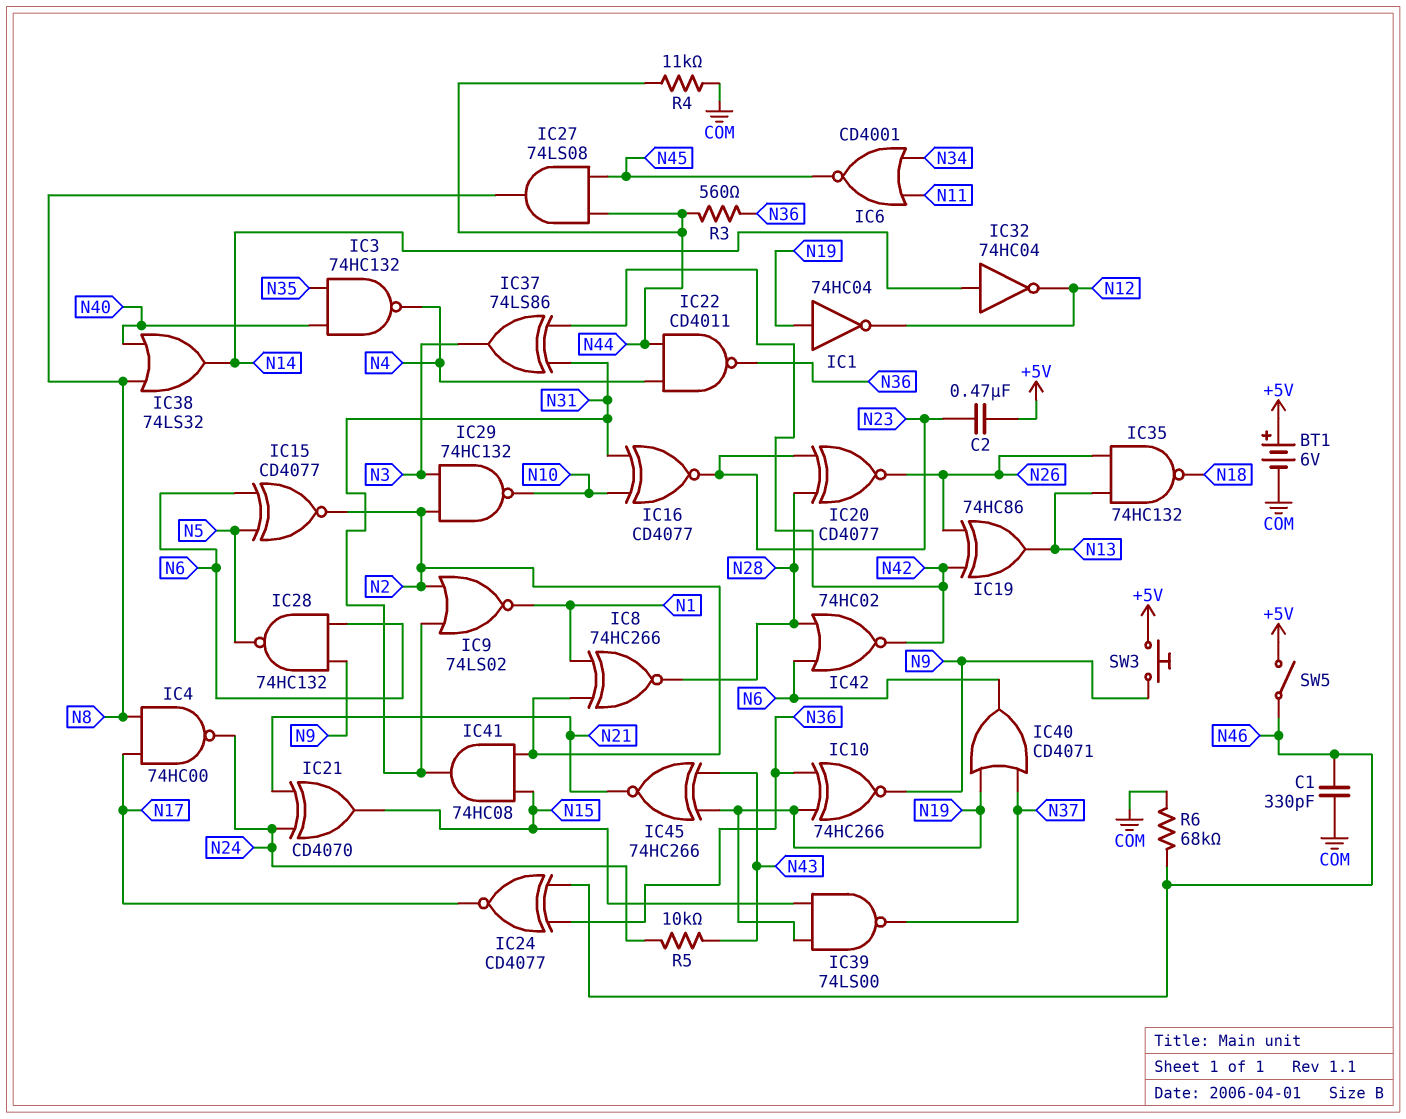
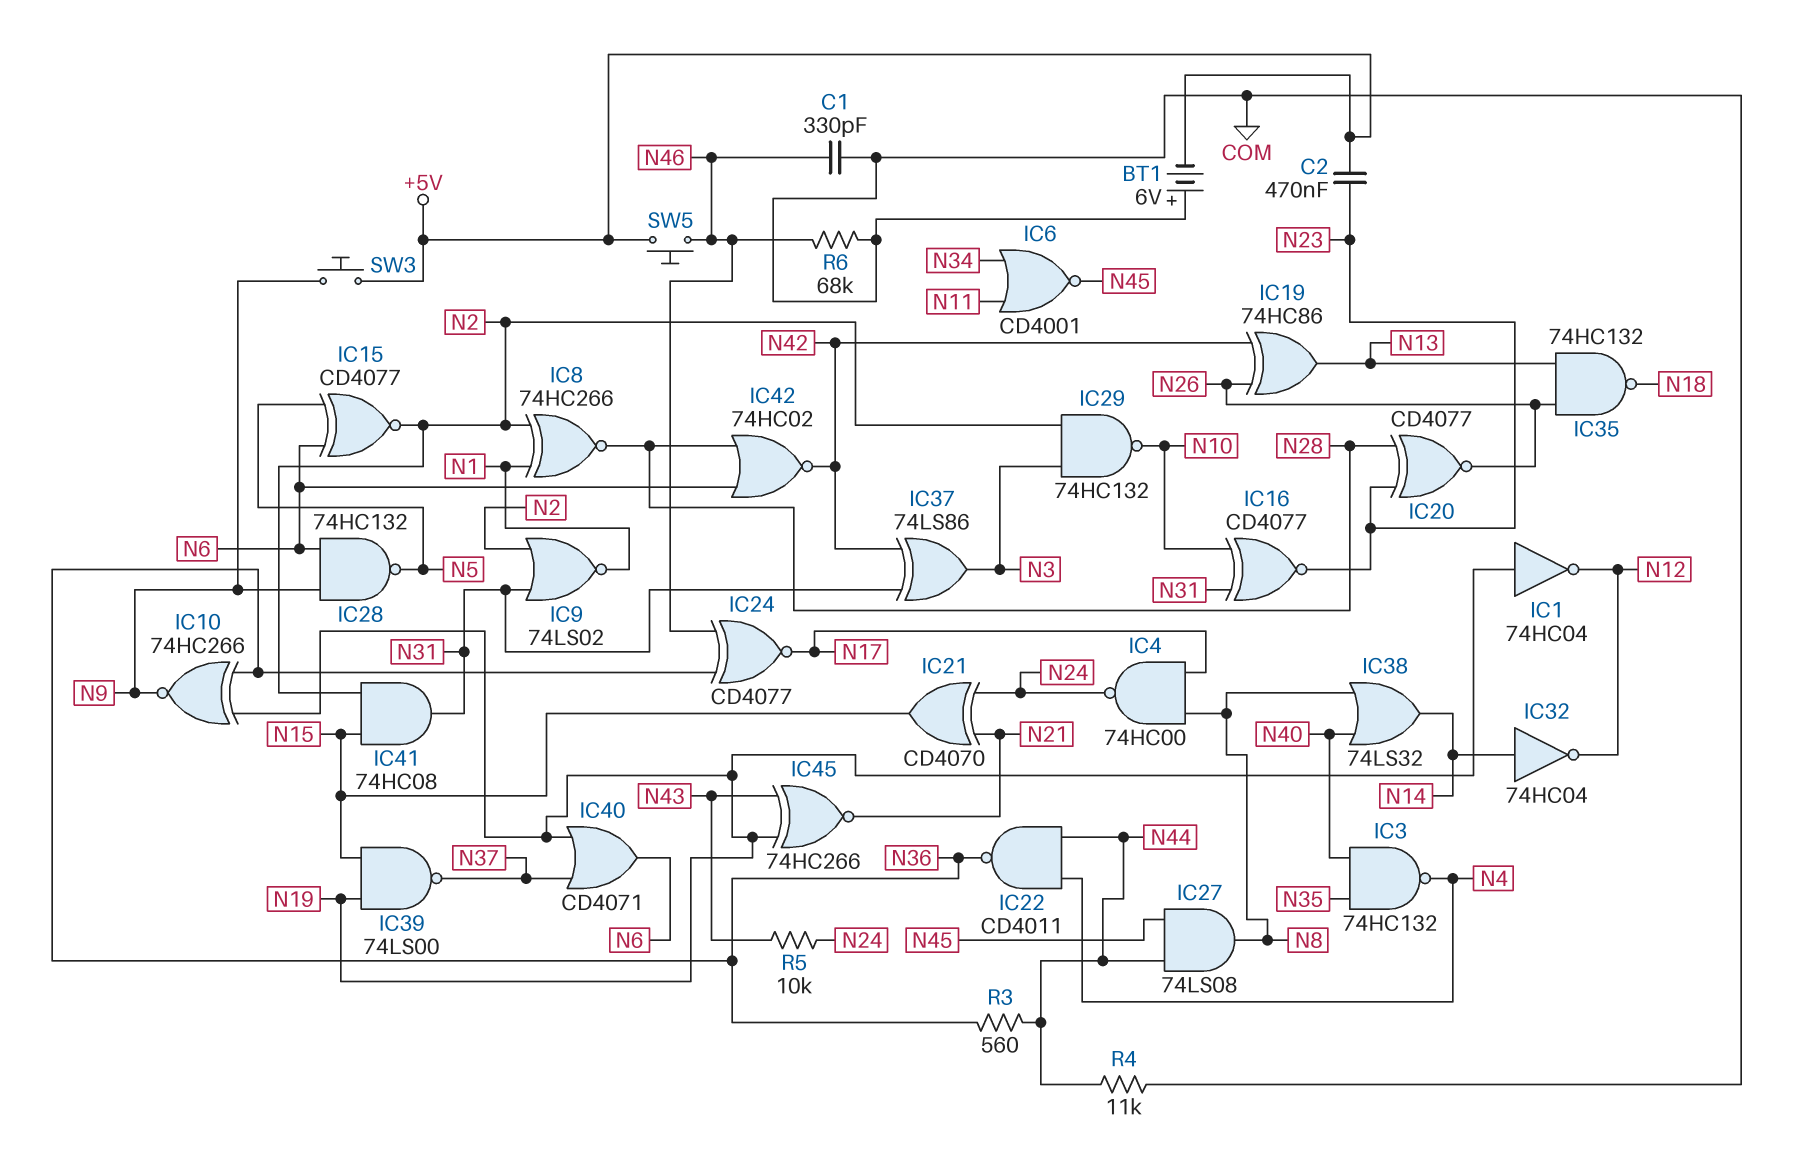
BT1: 6V (plus +5V, minus COM) -> 6V (plus COM, minus +5V)
SW5: switch (+5V, N46) -> button (+5V, N46)

